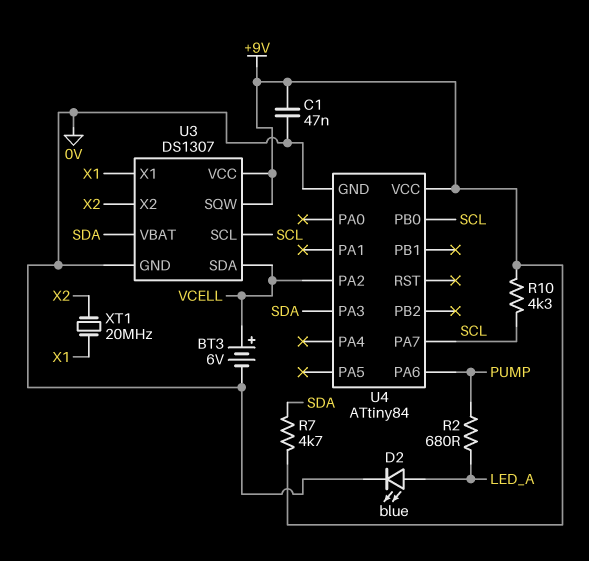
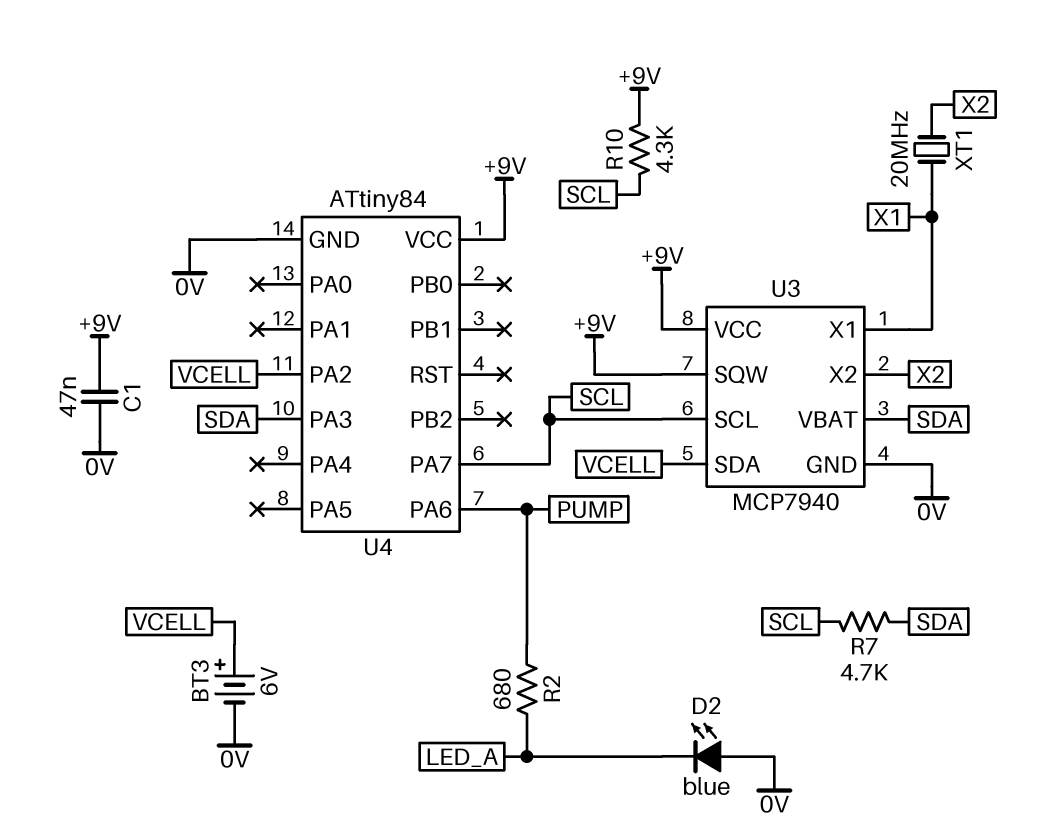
D2: LED blue (A LED_A, K 0V) -> LED blue (A 0V, K LED_A)
R7: 4.7k (+9V, SDA) -> 4.7k (SCL, SDA)
U3: DS1307 -> MCP7940
U4 pin PB0: SCL -> none

